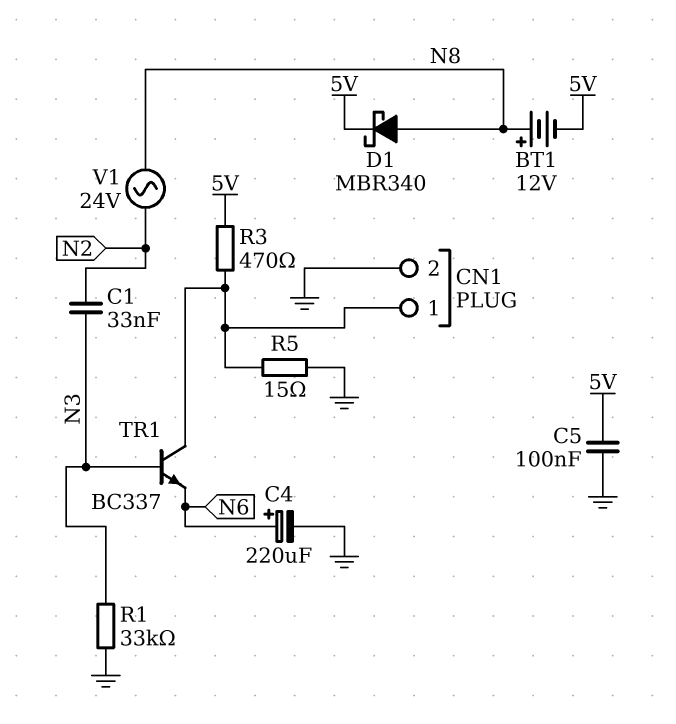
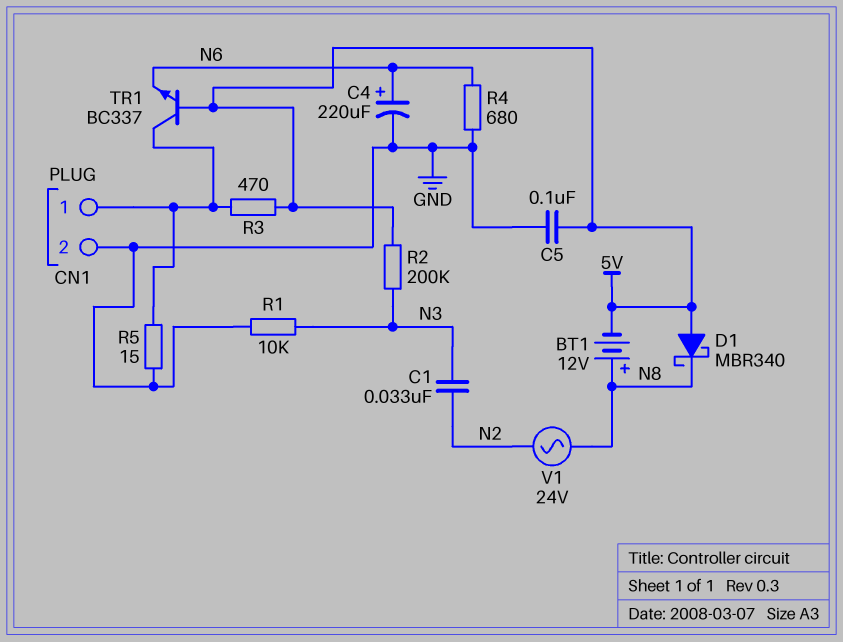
D1: schottky MBR340 (A N8, K 5V) -> schottky MBR340 (A 5V, K N8)
R1: 33k (GND, N3) -> 10k (GND, N3)
R2: none -> 200k (5V, N3)
R4: none -> 680 (GND, N6)
TR1: NPN BC337 (B N3, C CN1/1, E N6) -> NPN BC337 (B 5V, C CN1/1, E N6)

